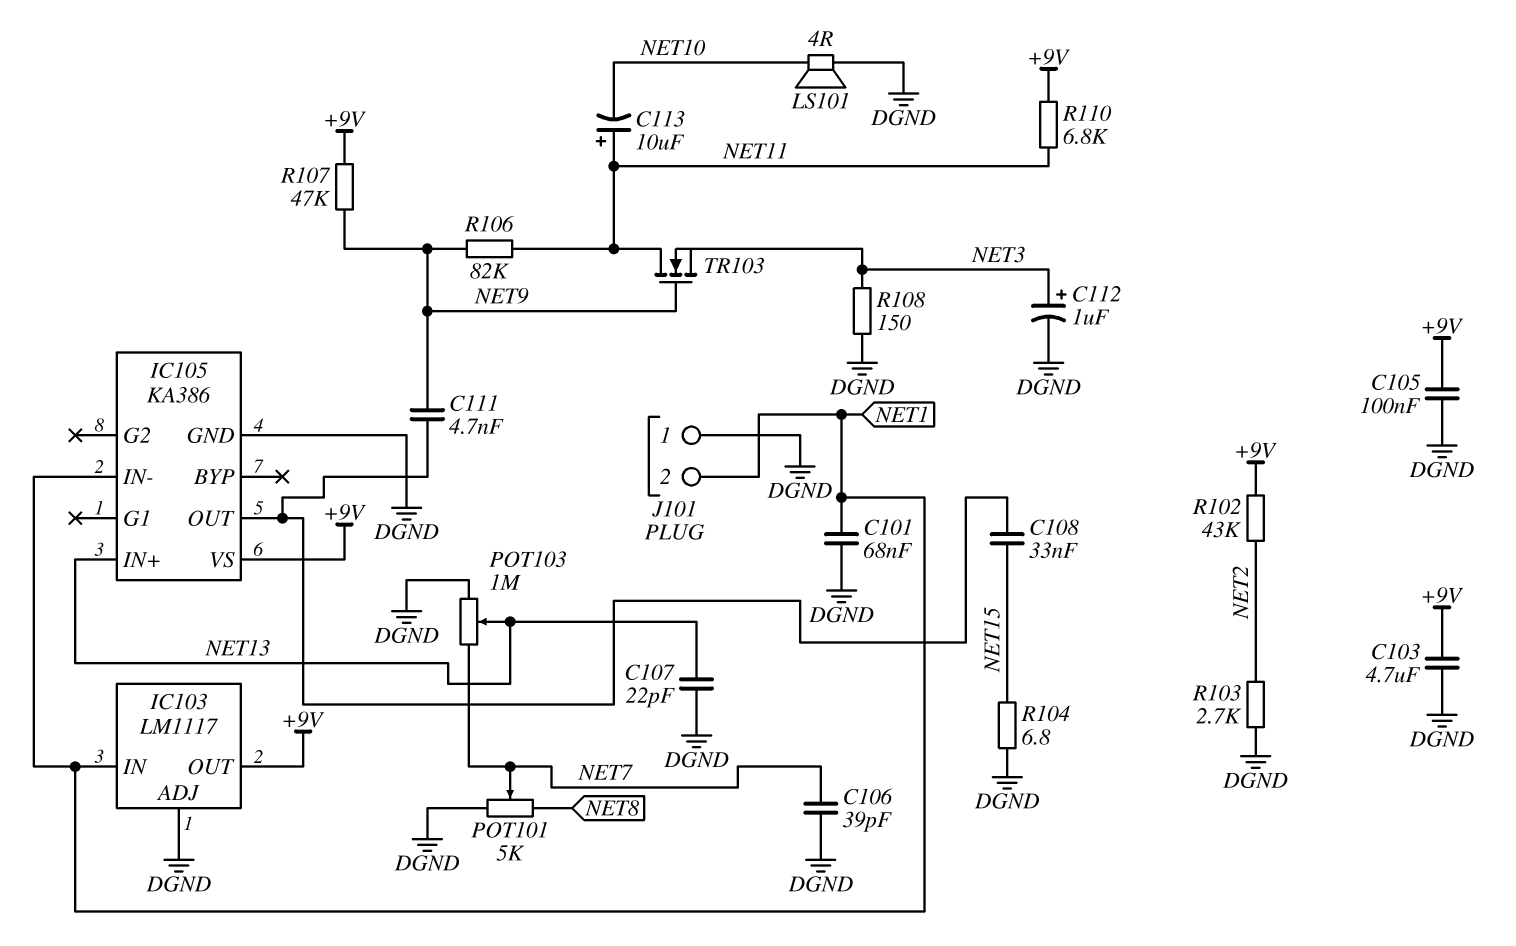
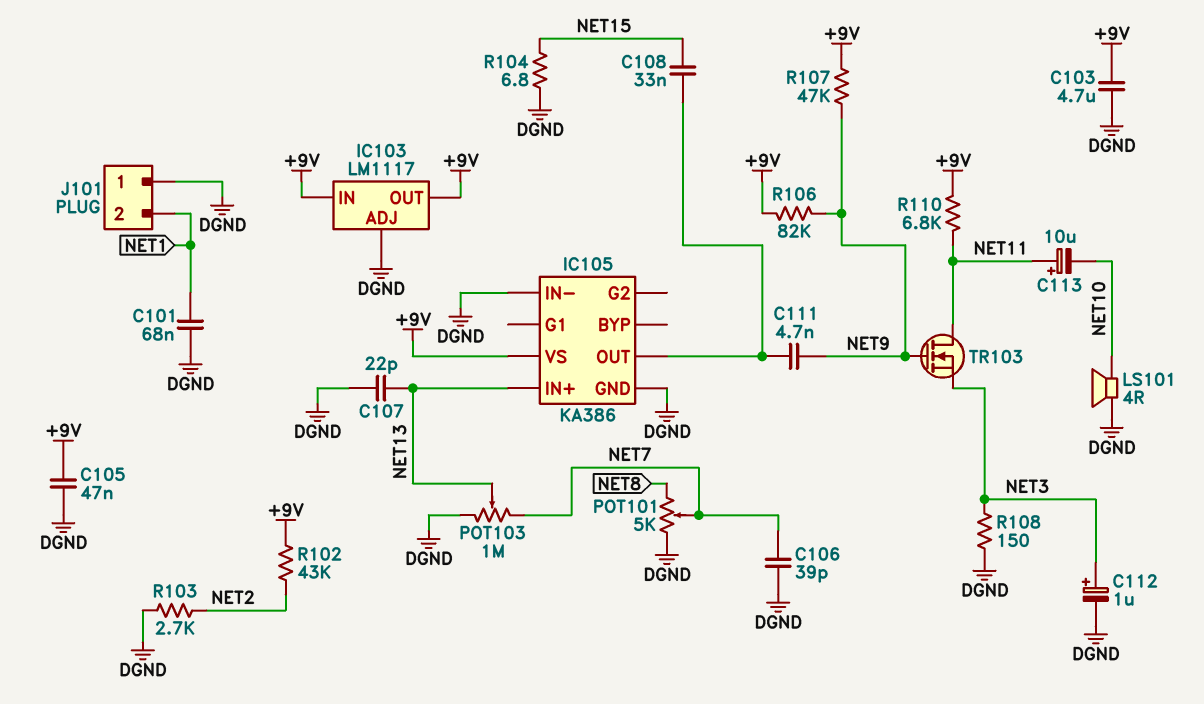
C105: 100nF (+9V, DGND) -> 47nF (+9V, DGND)
IC103 pin IN: NET1 -> +9V
IC105 pin IN-: NET1 -> DGND
R106: 82k (NET9, NET11) -> 82k (+9V, NET9)

